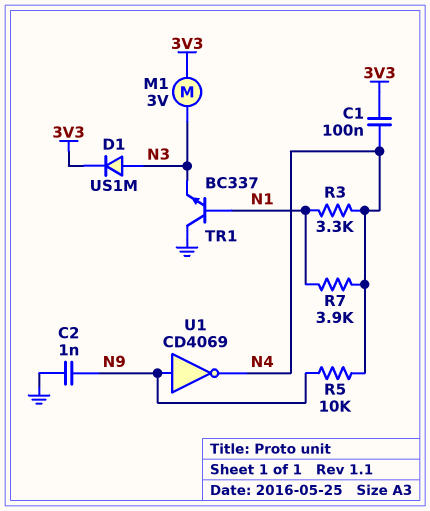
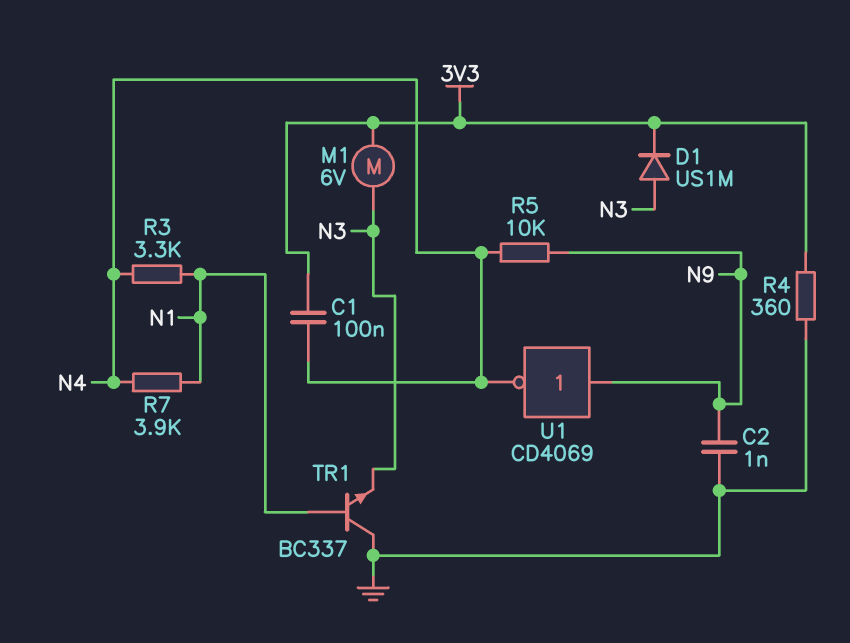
M1: motor 3V (3V3, N3) -> motor 6V (3V3, N3)
R4: none -> 360 (3V3, GND)

